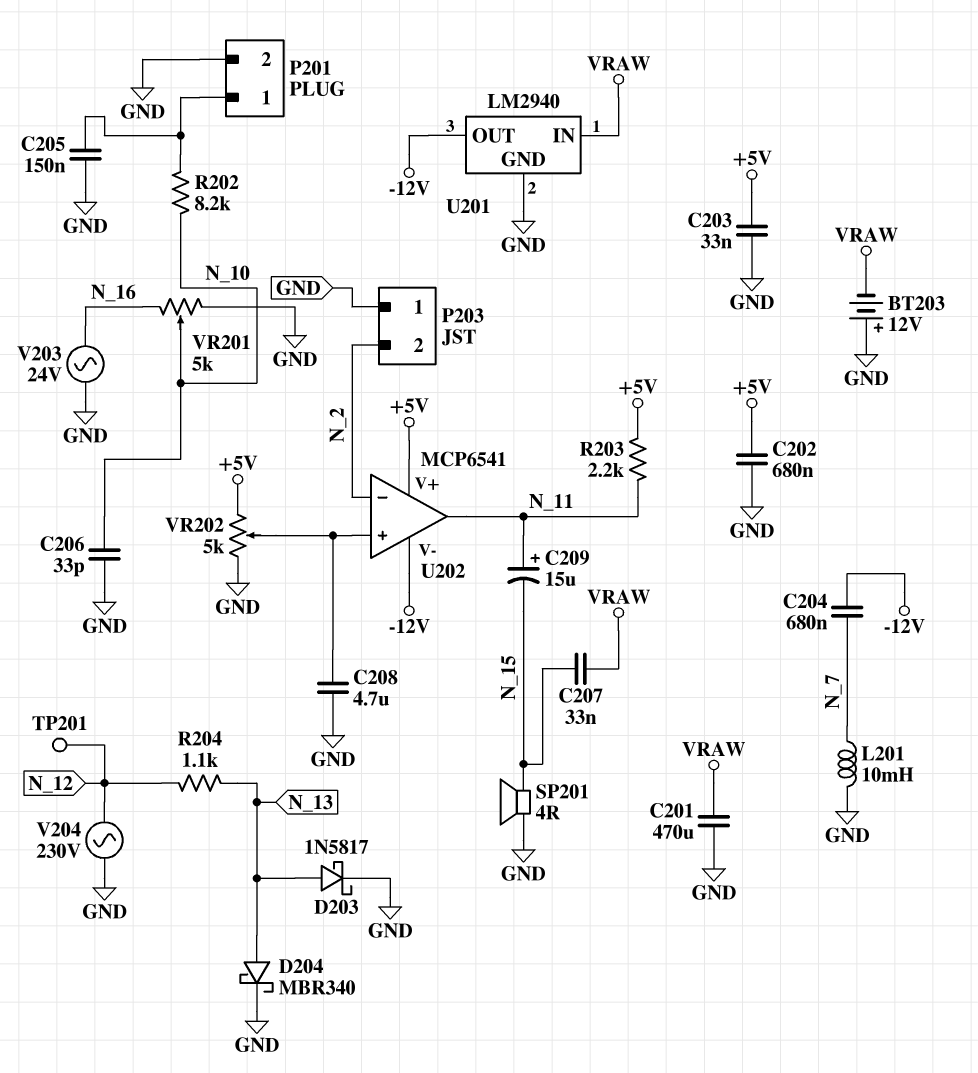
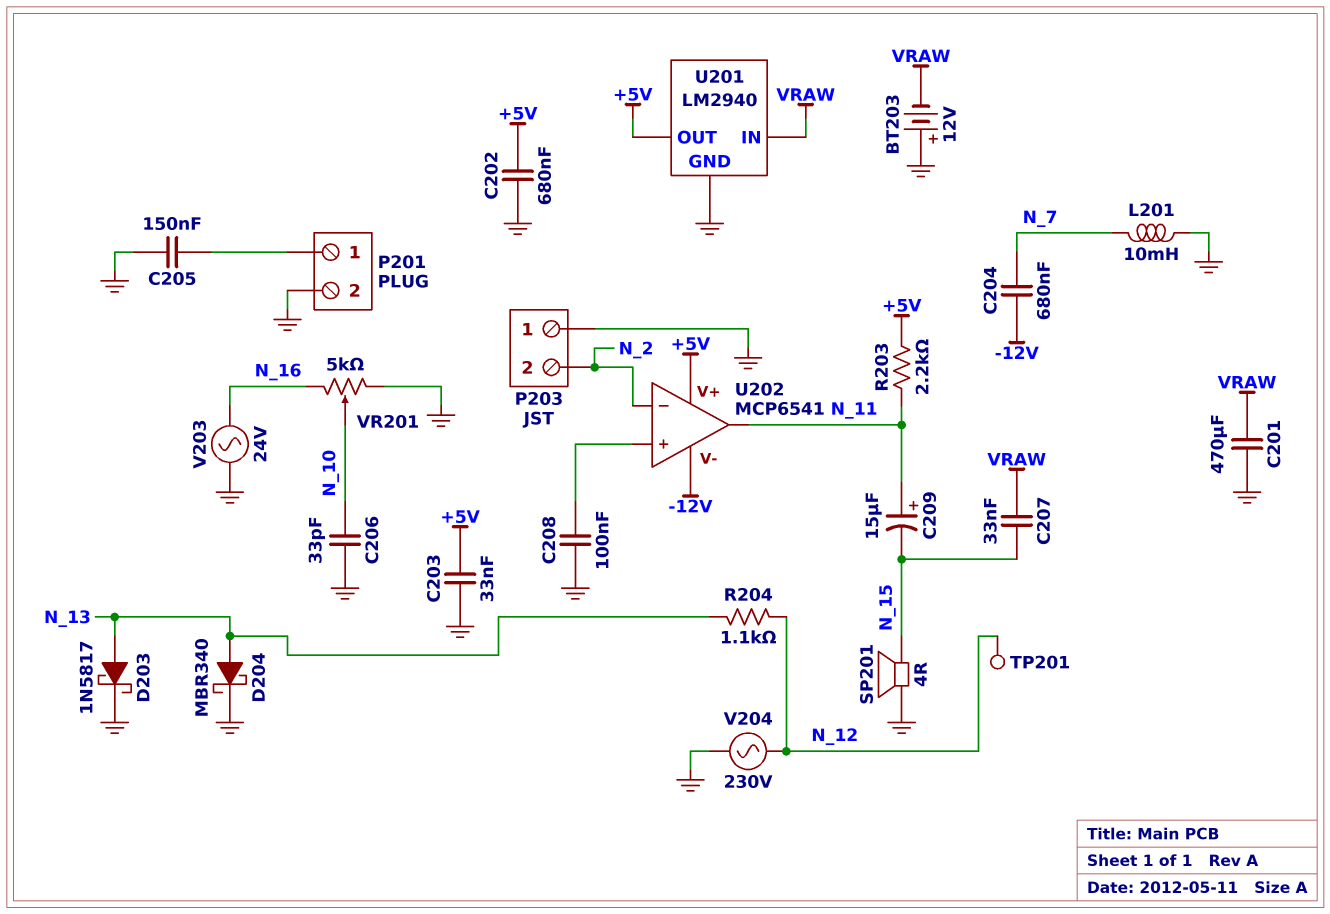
C208: 4.7uF (GND, U202/in+) -> 100nF (GND, U202/in+)
R202: 8.2k (N_10, P201/1) -> none
U201 pin OUT: -12V -> +5V
VR202: 5k (+5V, GND, wiper U202/in+) -> none

